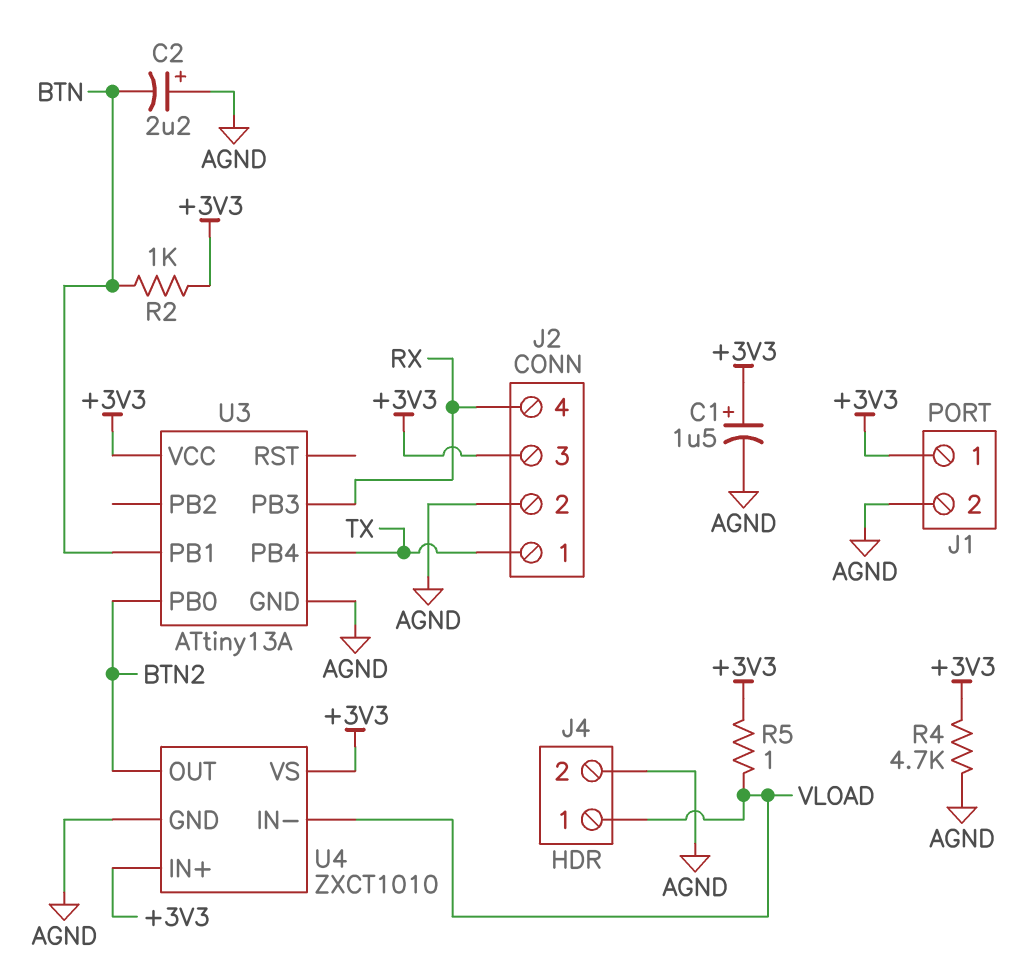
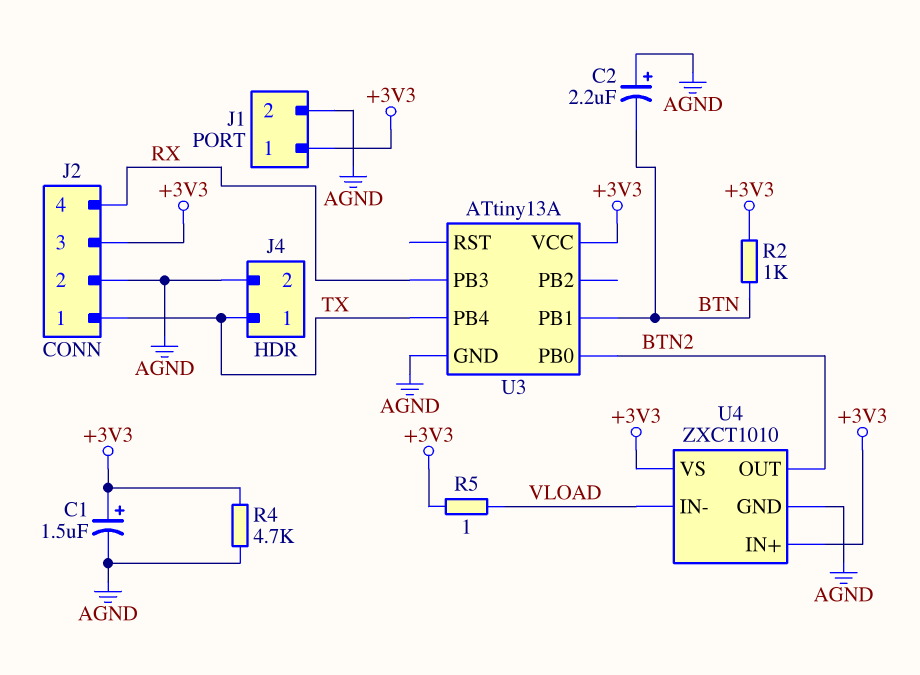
J4 pin 1: VLOAD -> TX

